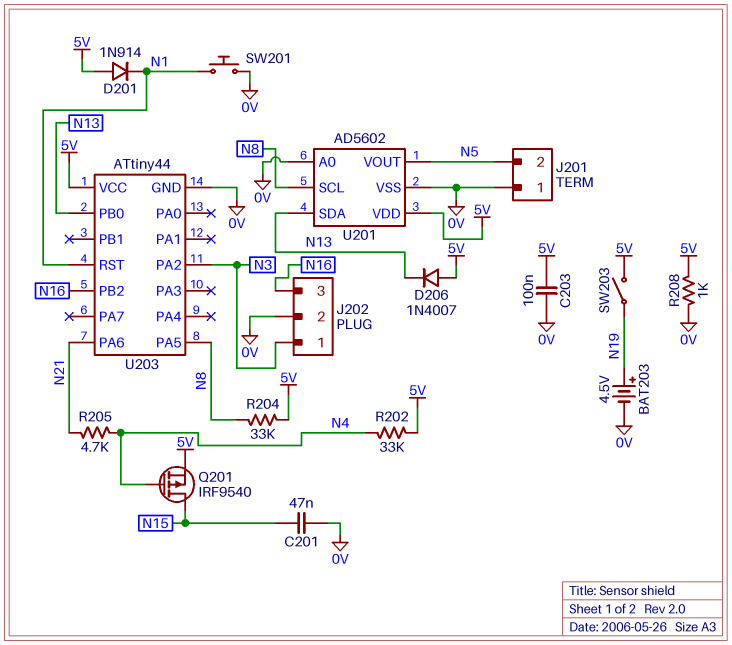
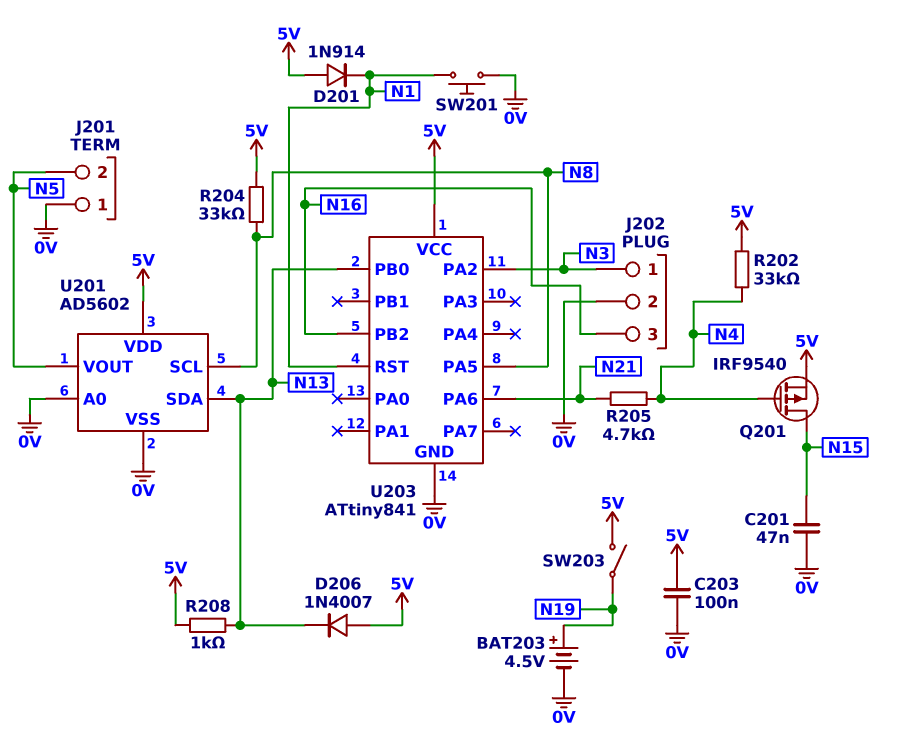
R208: 1k (0V, 5V) -> 1k (5V, N13)
U203: ATtiny44 -> ATtiny841

